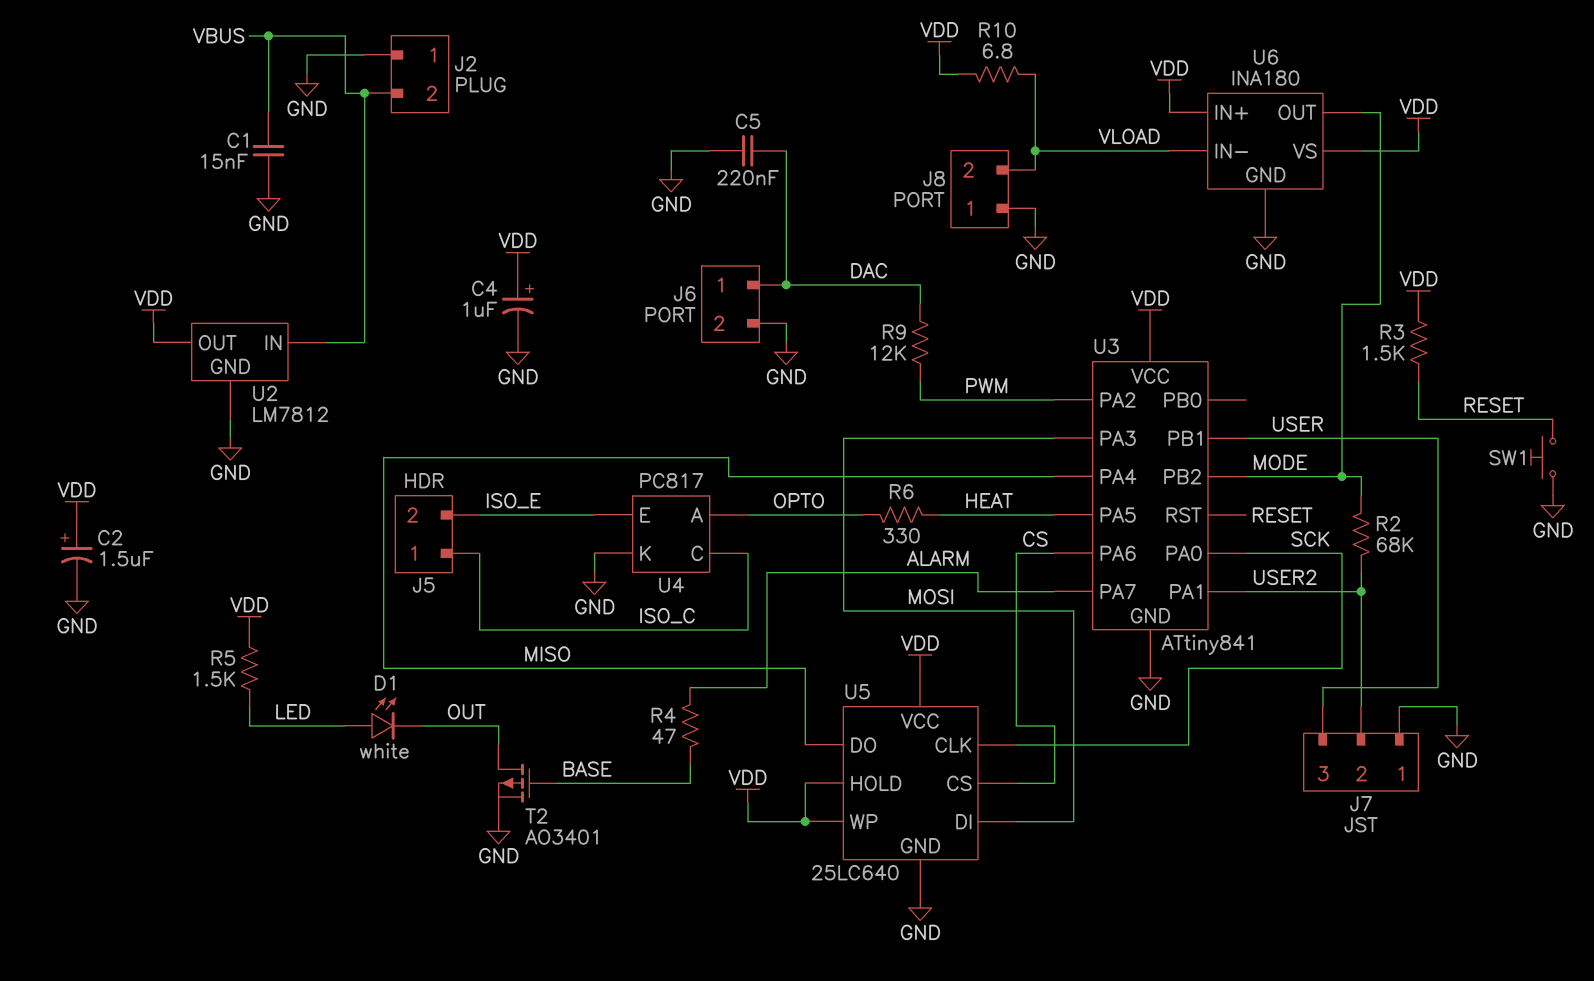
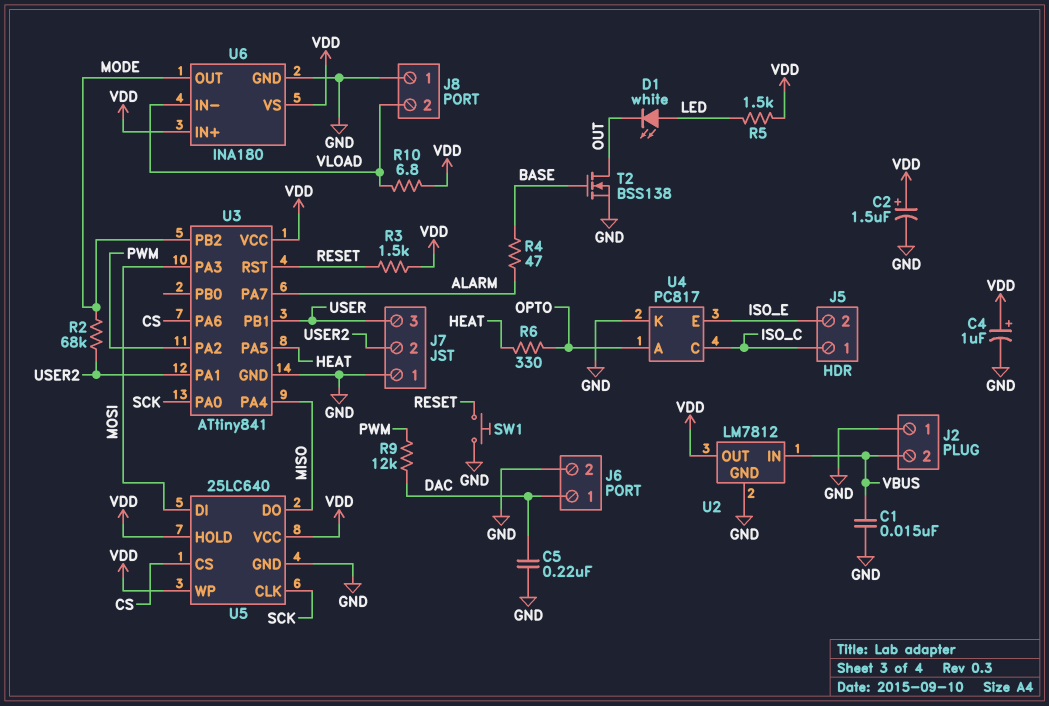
T2: PMOS AO3401 (G BASE, D OUT, S GND) -> NMOS BSS138 (G BASE, D OUT, S GND)

